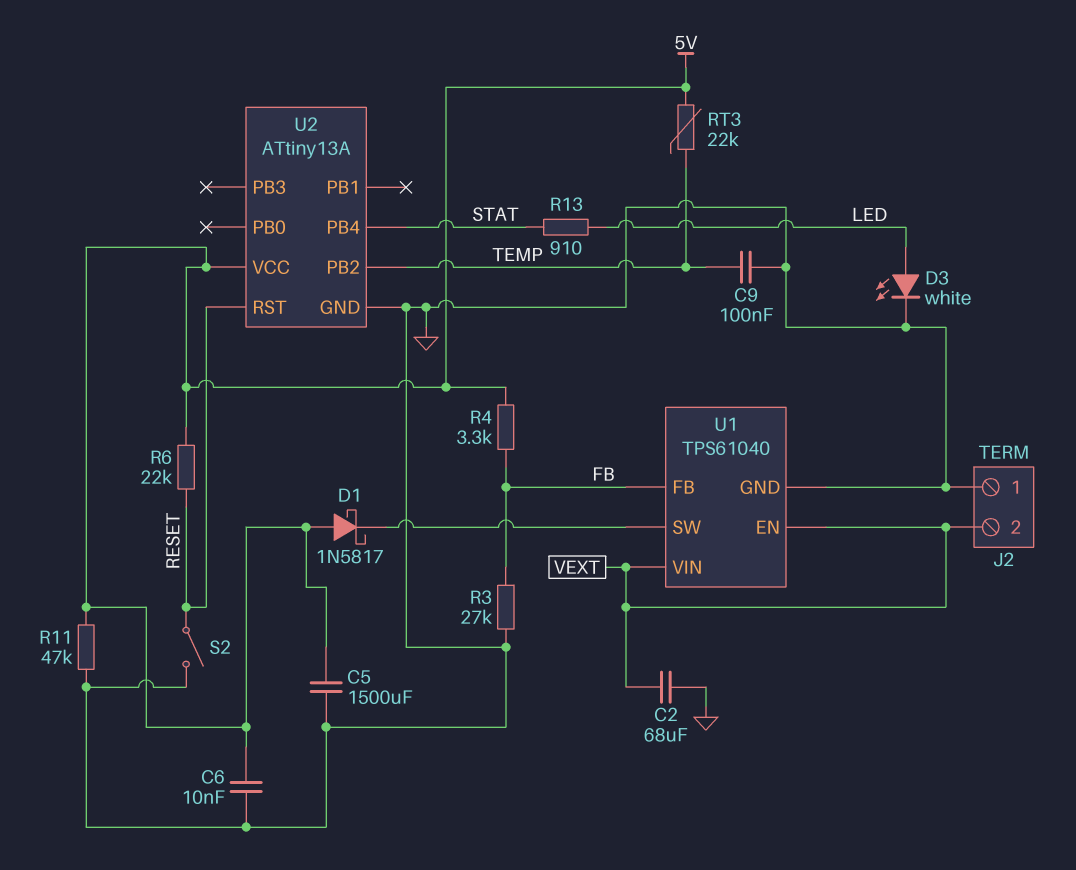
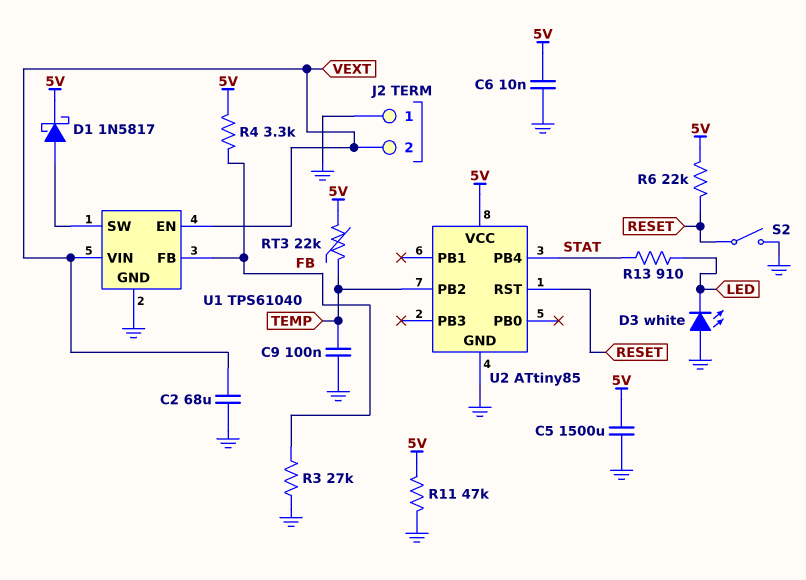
D1: schottky 1N5817 (A 5V, K U1/SW) -> schottky 1N5817 (A U1/SW, K 5V)
D3: LED white (A LED, K GND) -> LED white (A GND, K LED)
U2: ATtiny13A -> ATtiny85

